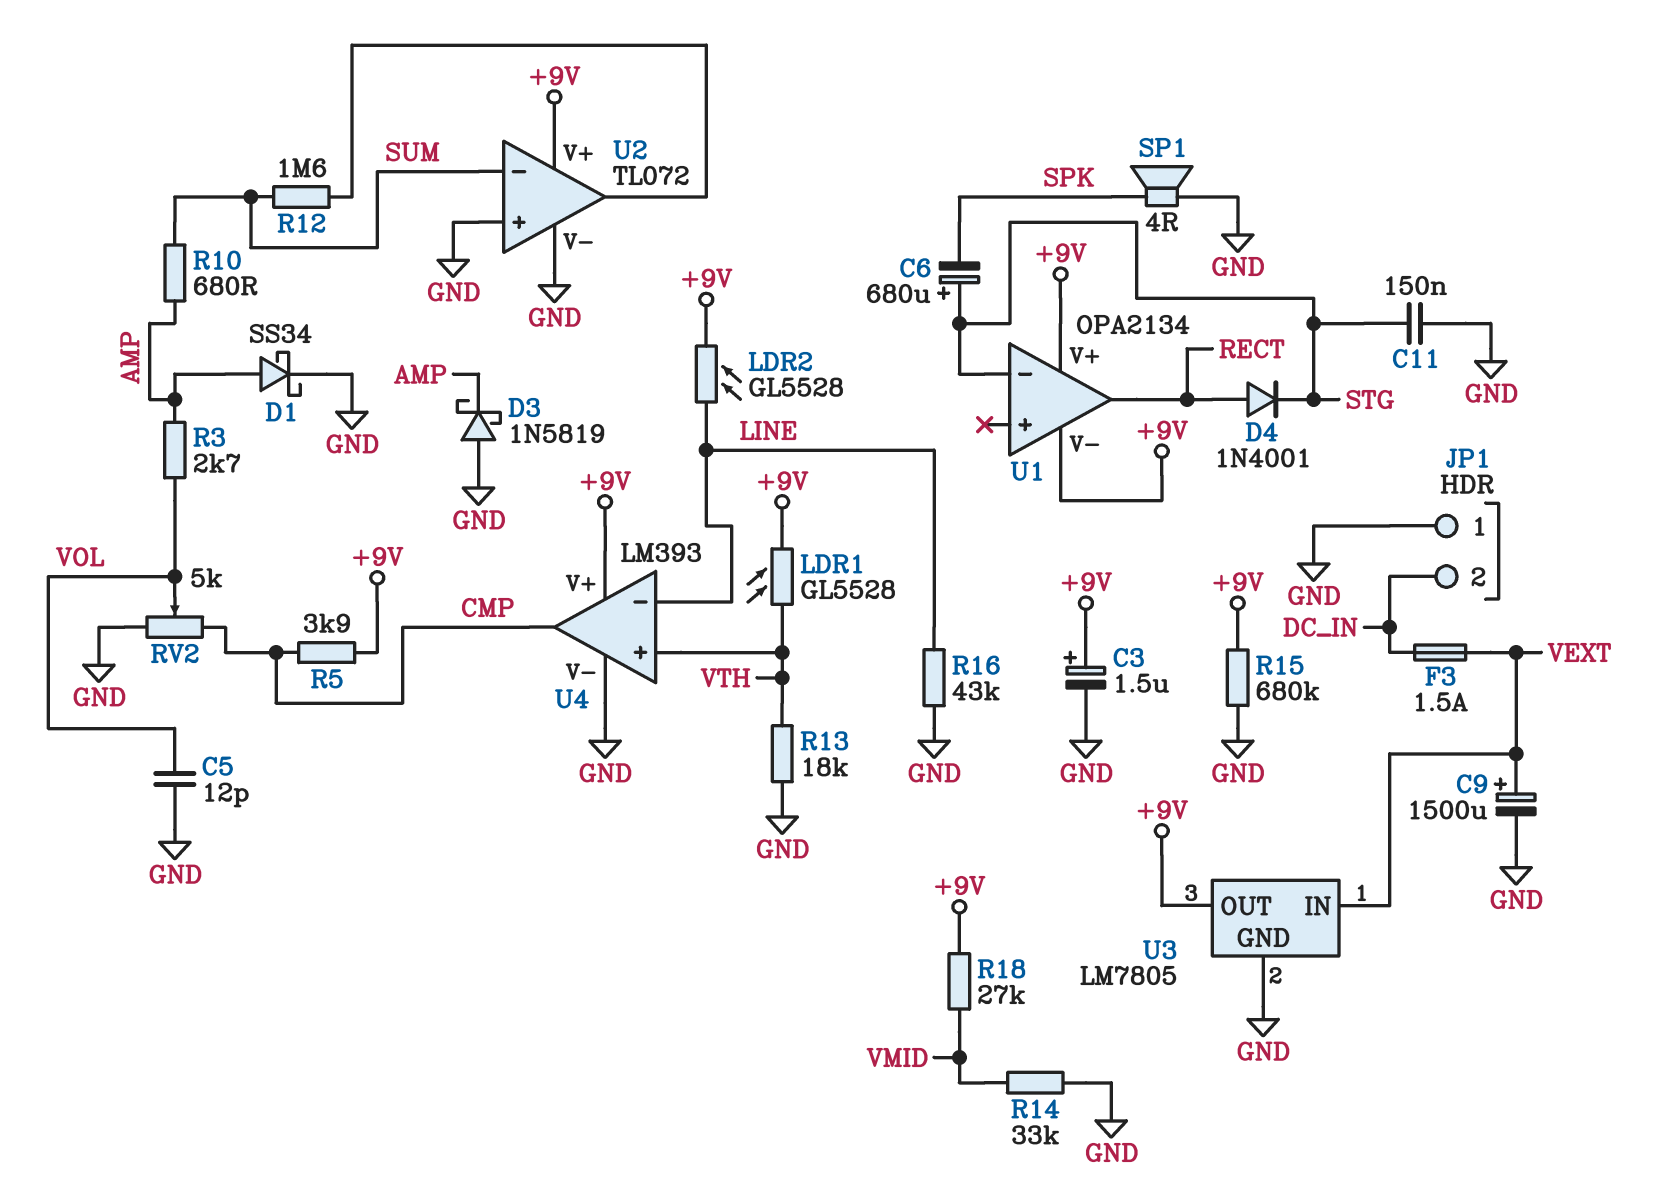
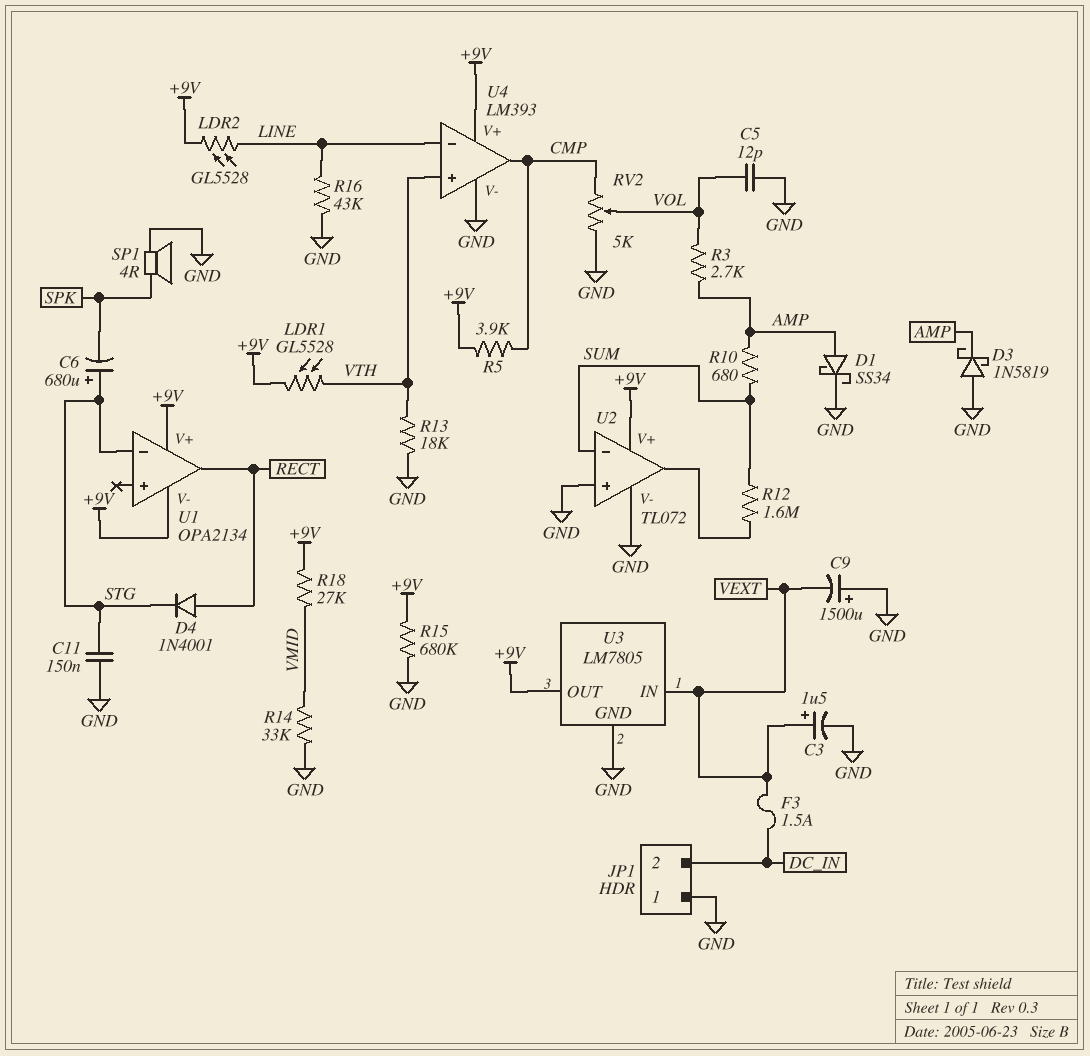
C3: 1.5uF (plus +9V, minus GND) -> 1.5uF (plus VEXT, minus GND)
C9: 1500uF (plus VEXT, minus GND) -> 1500uF (plus GND, minus VEXT)

